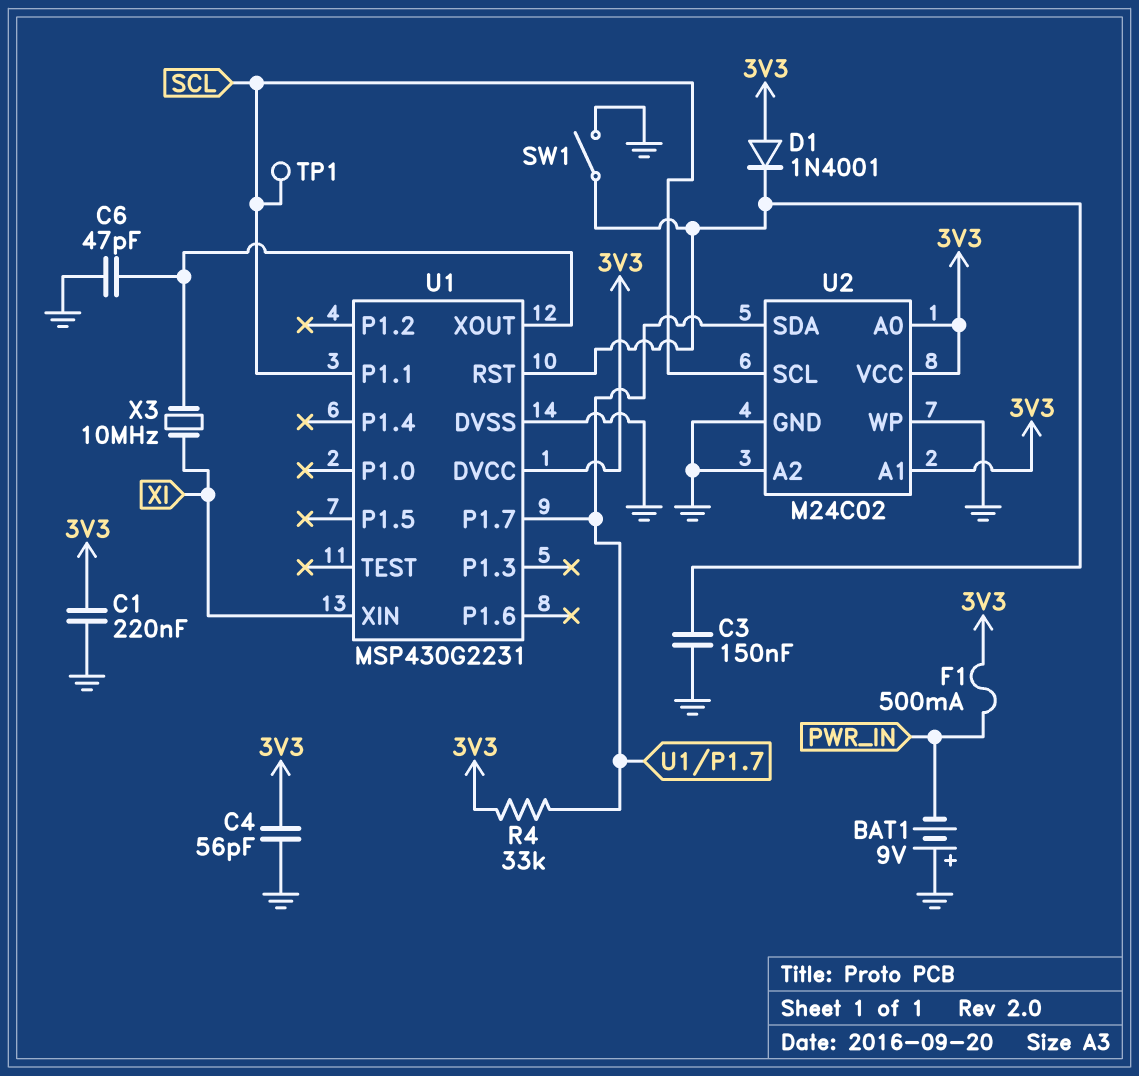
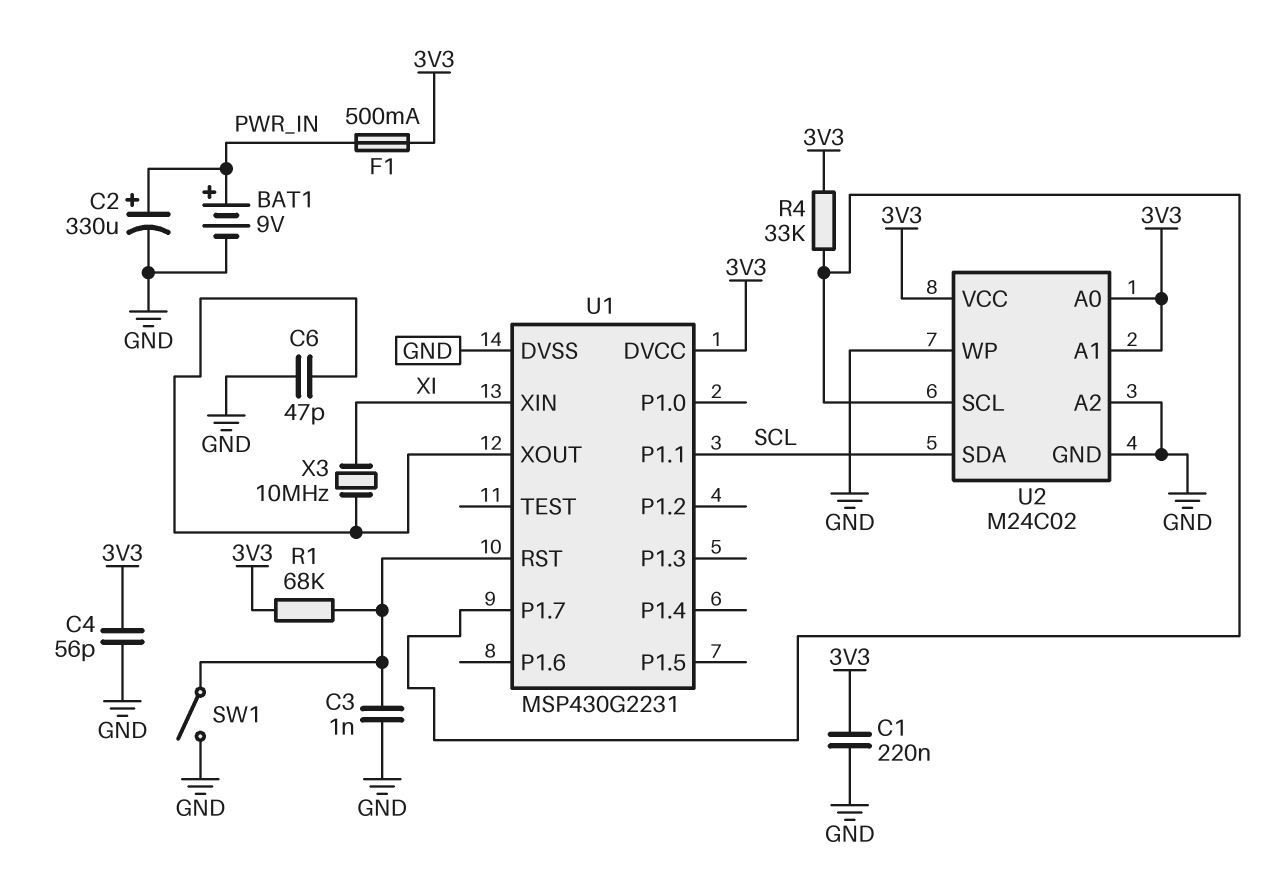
BAT1: 9V (plus GND, minus PWR_IN) -> 9V (plus PWR_IN, minus GND)
C2: none -> 330uF (plus PWR_IN, minus GND)
C3: 150nF (GND, U1/RST) -> 1nF (GND, U1/RST)
D1: diode 1N4001 (A 3V3, K U1/RST) -> none
R1: none -> 68k (3V3, U1/RST)
TP1: test point (SCL) -> none
U2 pin SCL: SCL -> U1/P1.7
U2 pin SDA: U1/P1.7 -> SCL

